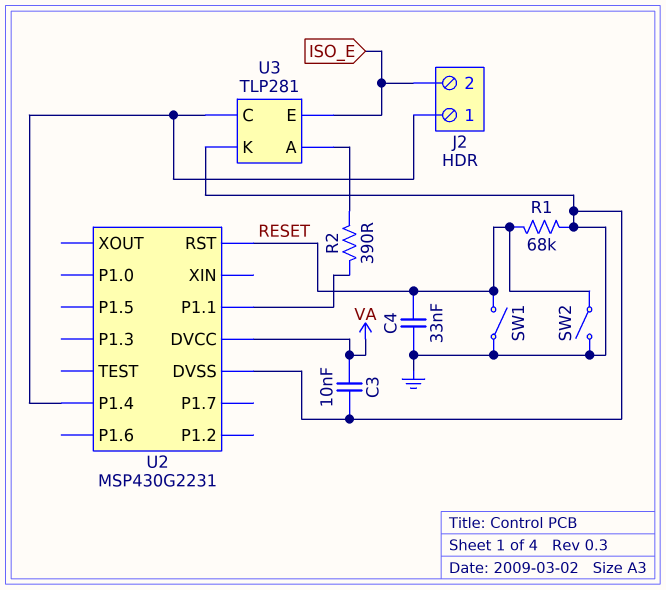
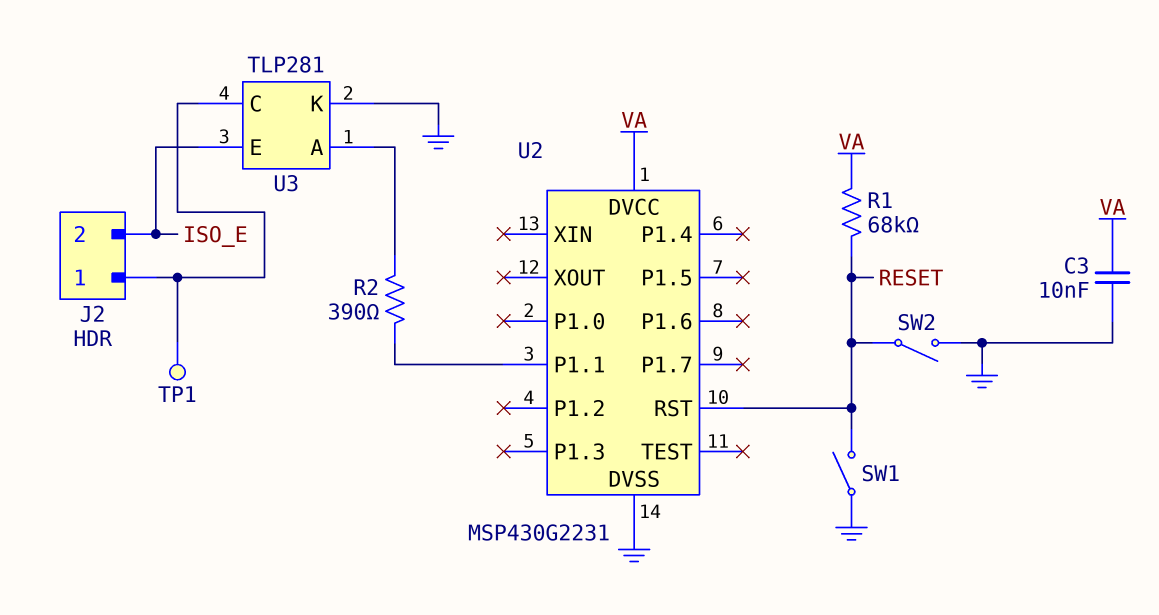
C4: 33nF (GND, RESET) -> none
R1: 68k (GND, RESET) -> 68k (RESET, VA)
TP1: none -> test point (J2/1)
U2 pin P1.4: J2/1 -> none

